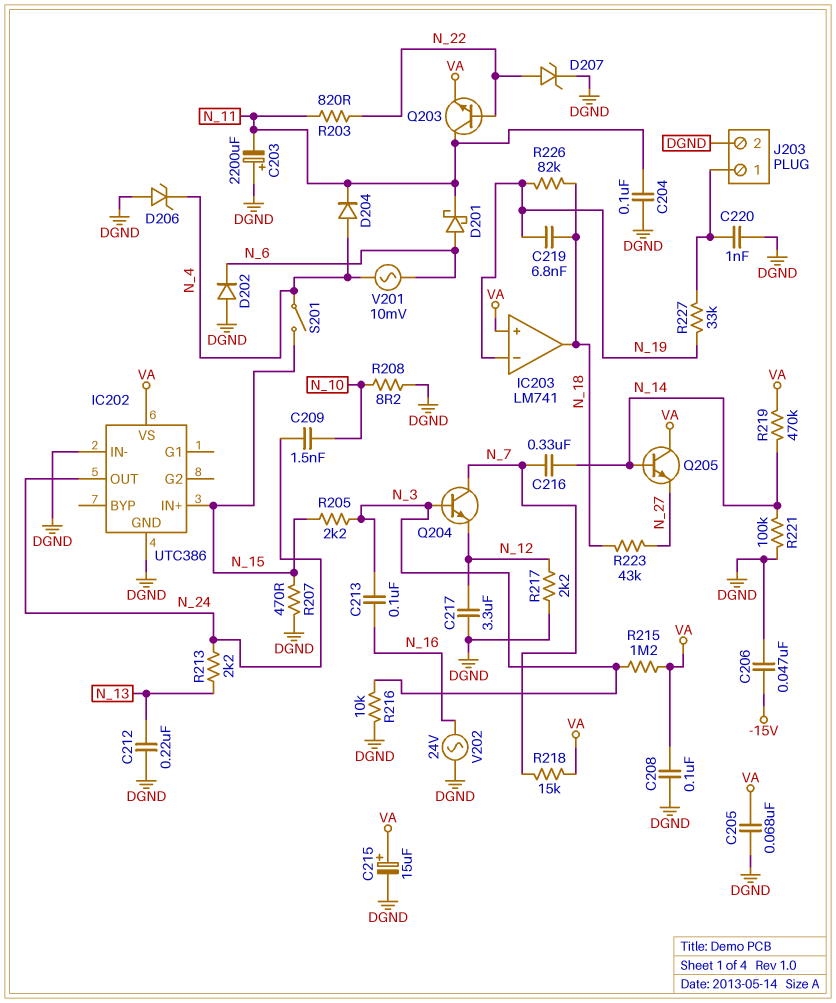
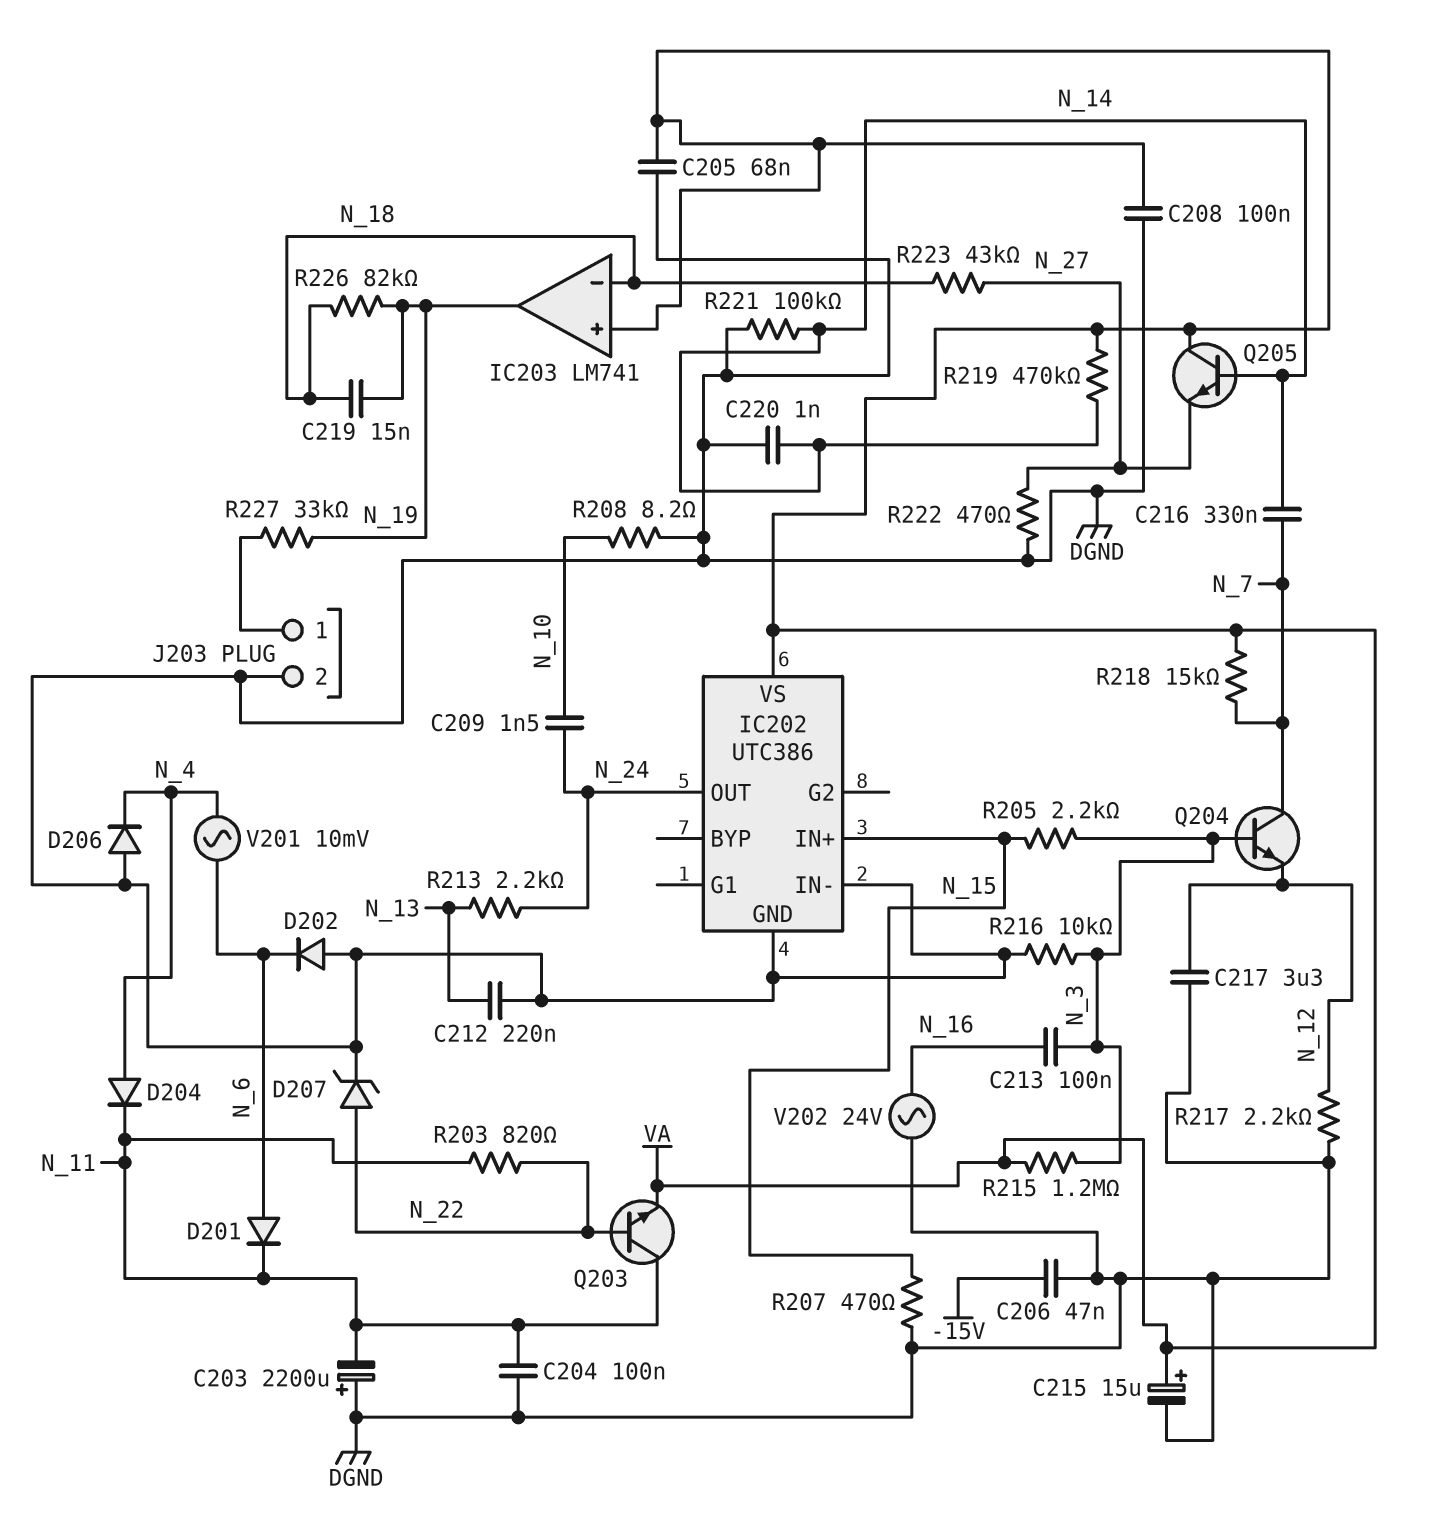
C219: 6.8nF (N_18, N_19) -> 15nF (N_18, N_19)
C220: 1nF (DGND, J203/1) -> 1nF (DGND, N_14)
D201: schottky (A N_6, K N_11) -> diode (A N_6, K N_11)
D206: zener (A DGND, K N_4) -> diode (A DGND, K N_4)
IC203 pin in-: N_19 -> N_18
IC203 pin out: N_18 -> N_19
R222: none -> 470 (DGND, N_27)
S201: switch (N_4, N_15) -> none

